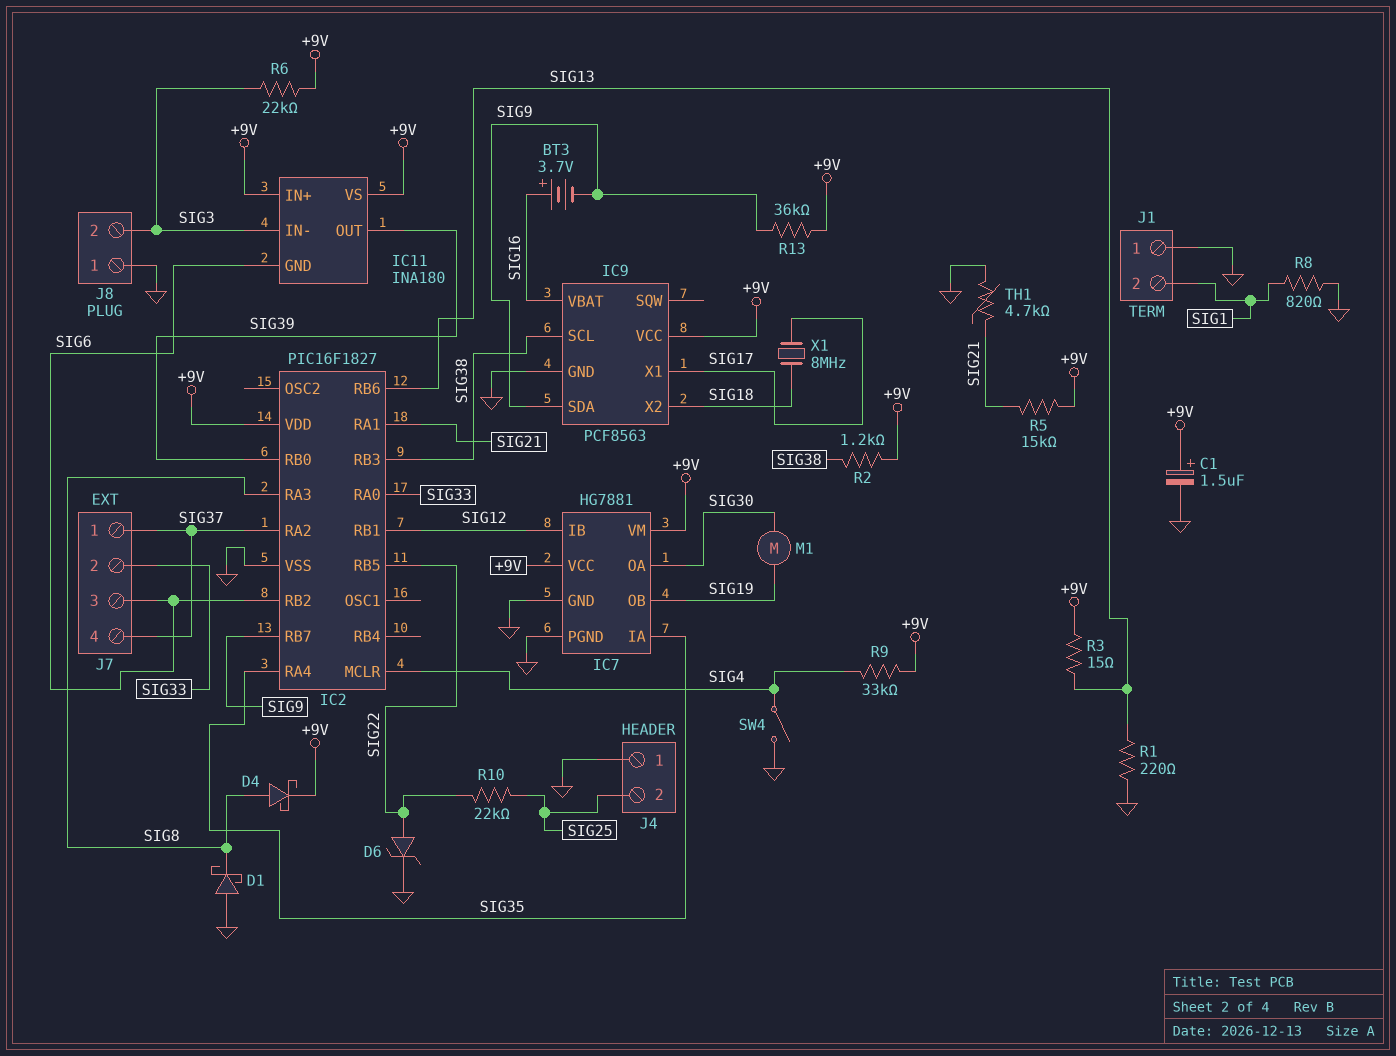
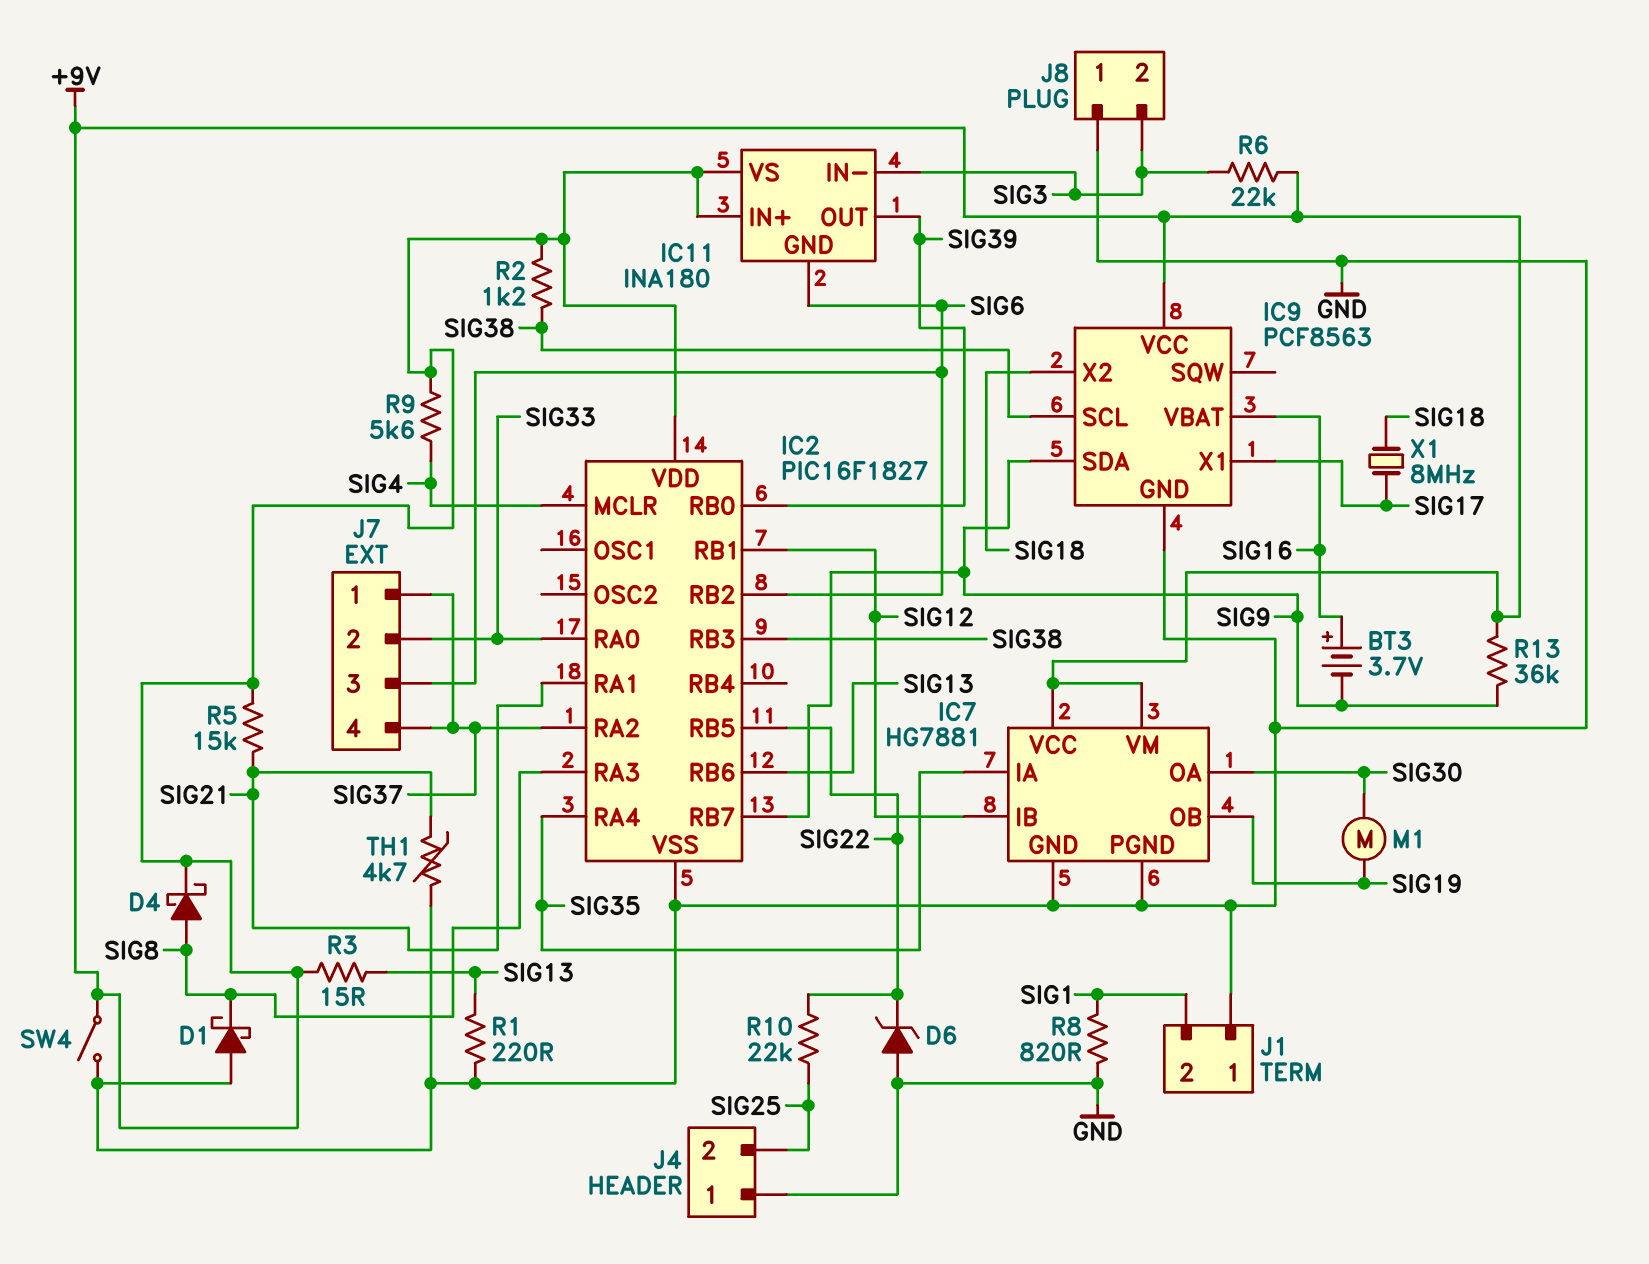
C1: 1.5uF (plus +9V, minus GND) -> none
D6: zener (A SIG22, K GND) -> zener (A GND, K SIG22)
R9: 33k (+9V, SIG4) -> 5.6k (+9V, SIG4)
SW4: switch (GND, SIG4) -> switch (+9V, GND)

